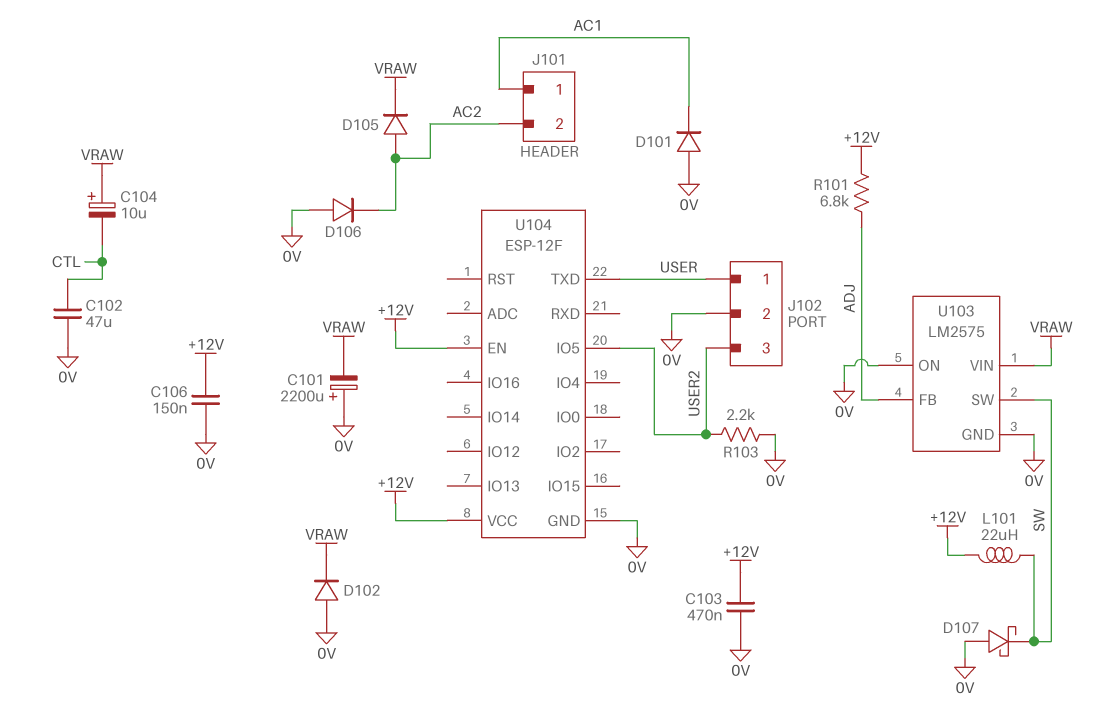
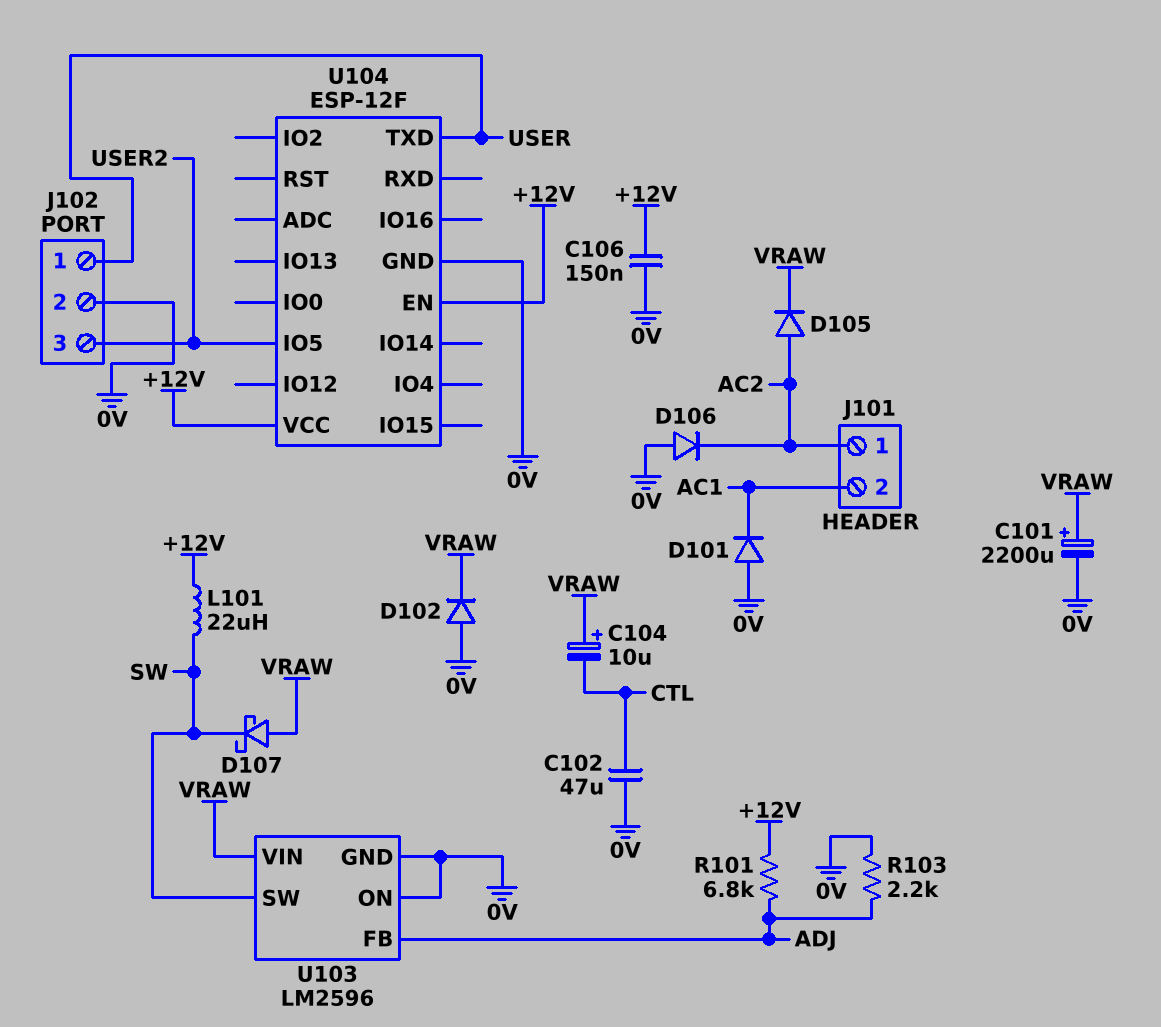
C101: 2200uF (plus 0V, minus VRAW) -> 2200uF (plus VRAW, minus 0V)
C103: 470nF (+12V, 0V) -> none
D107: schottky (A 0V, K SW) -> schottky (A VRAW, K SW)
J101 pin 1: AC1 -> AC2
J101 pin 2: AC2 -> AC1
R103: 2.2k (0V, USER2) -> 2.2k (0V, ADJ)
U103: LM2575 -> LM2596

